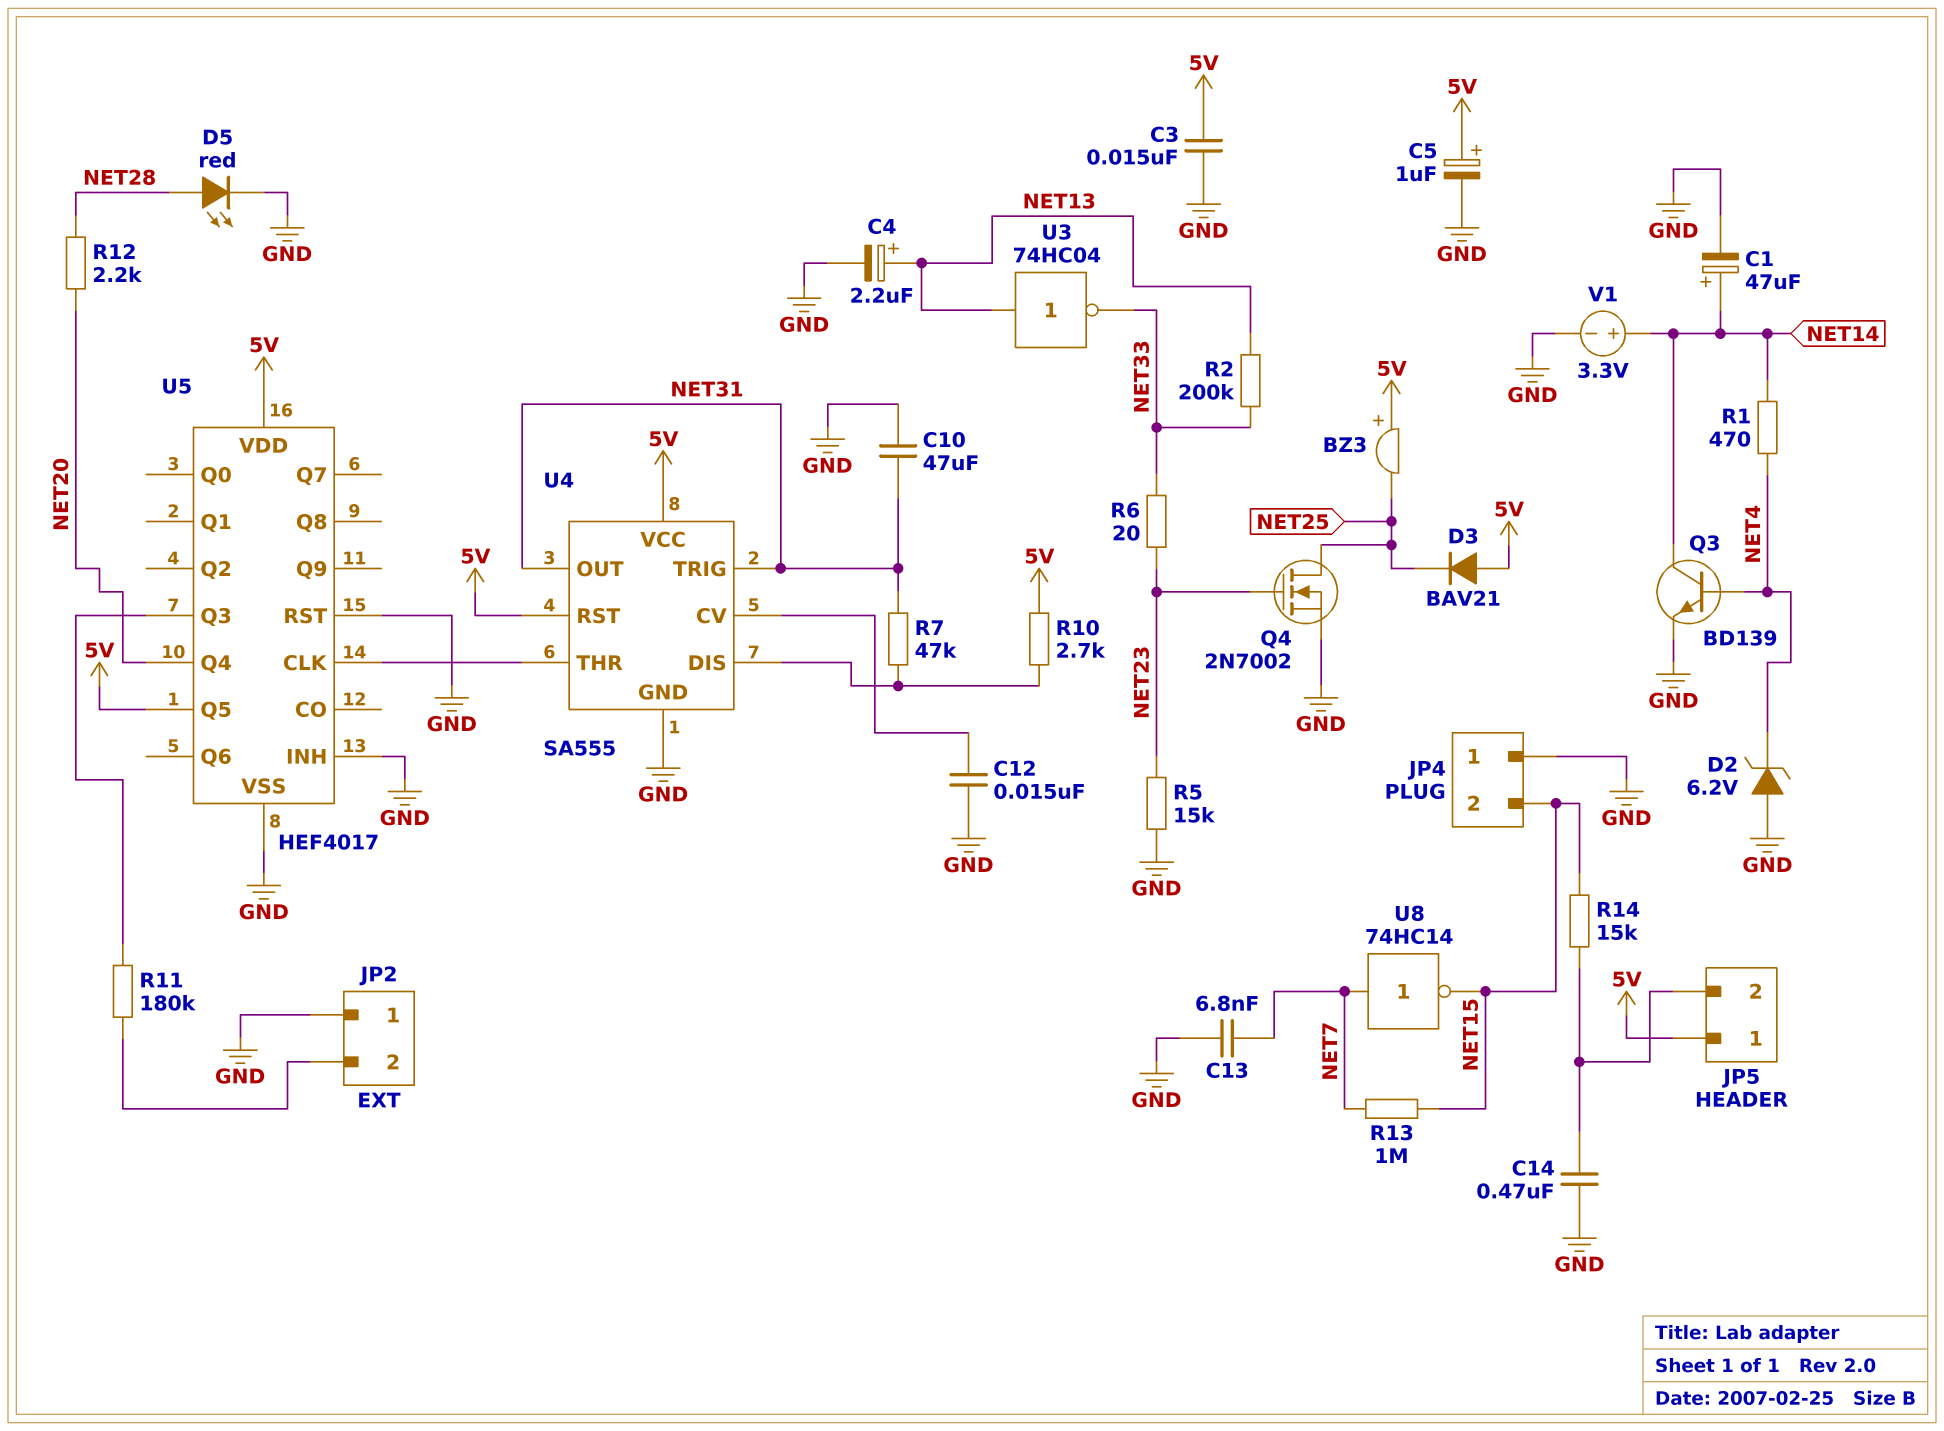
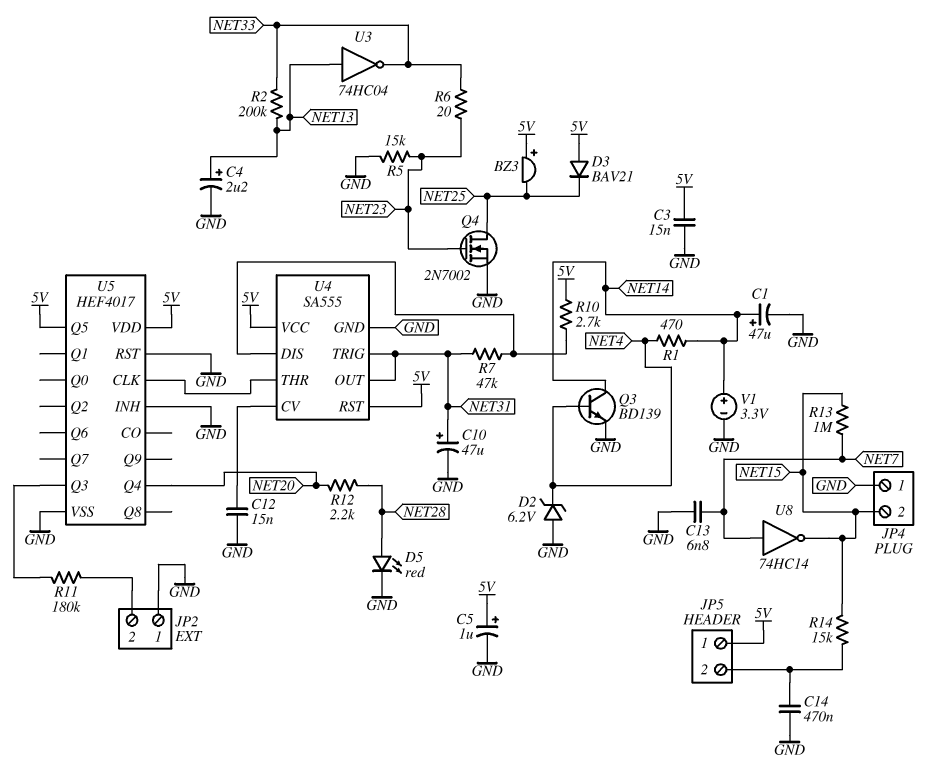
C10: 47uF (GND, NET31) -> 47uF (plus NET31, minus GND)

